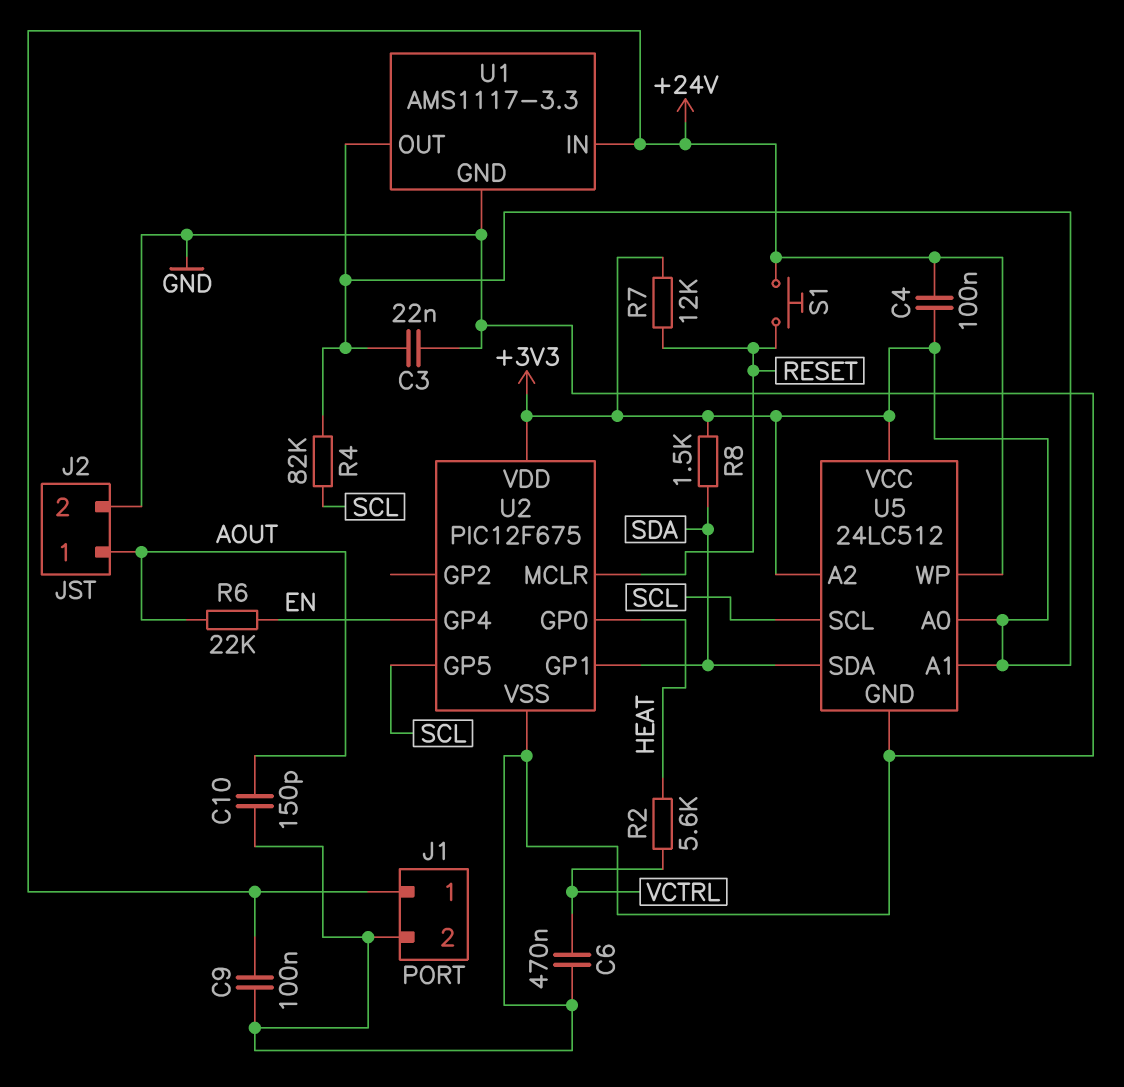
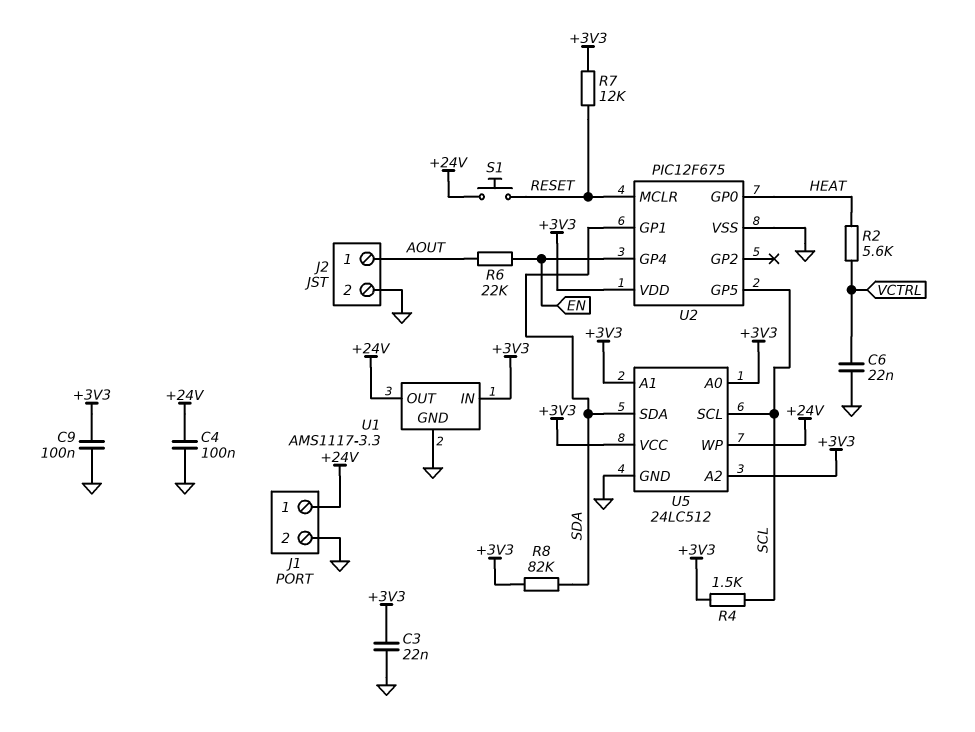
C4: 100nF (+3V3, +24V) -> 100nF (+24V, GND)
C6: 470nF (GND, VCTRL) -> 22nF (GND, VCTRL)
C9: 100nF (+24V, GND) -> 100nF (+3V3, GND)
C10: 150pF (AOUT, GND) -> none
R4: 82k (+3V3, SCL) -> 1.5k (+3V3, SCL)
R8: 1.5k (+3V3, SDA) -> 82k (+3V3, SDA)
U1 pin IN: +24V -> +3V3
U1 pin OUT: +3V3 -> +24V

